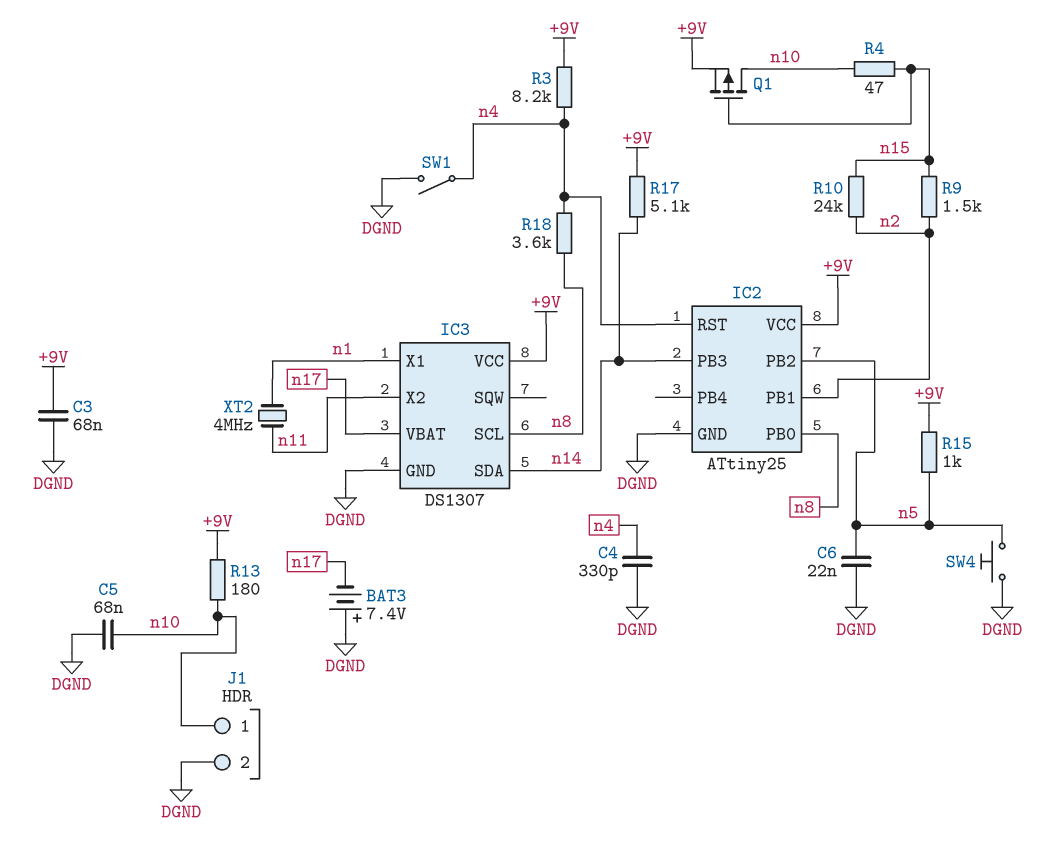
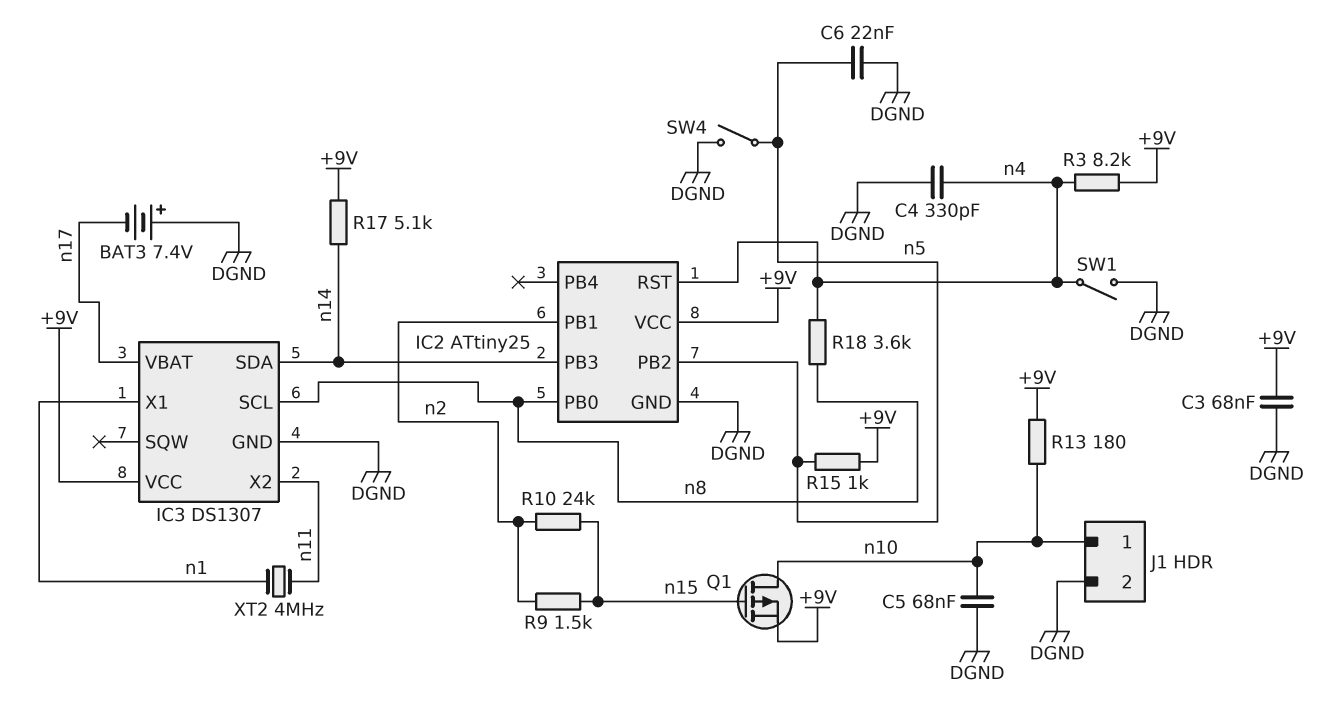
R4: 47 (n10, n15) -> none
SW4: button (DGND, n5) -> switch (DGND, n5)

